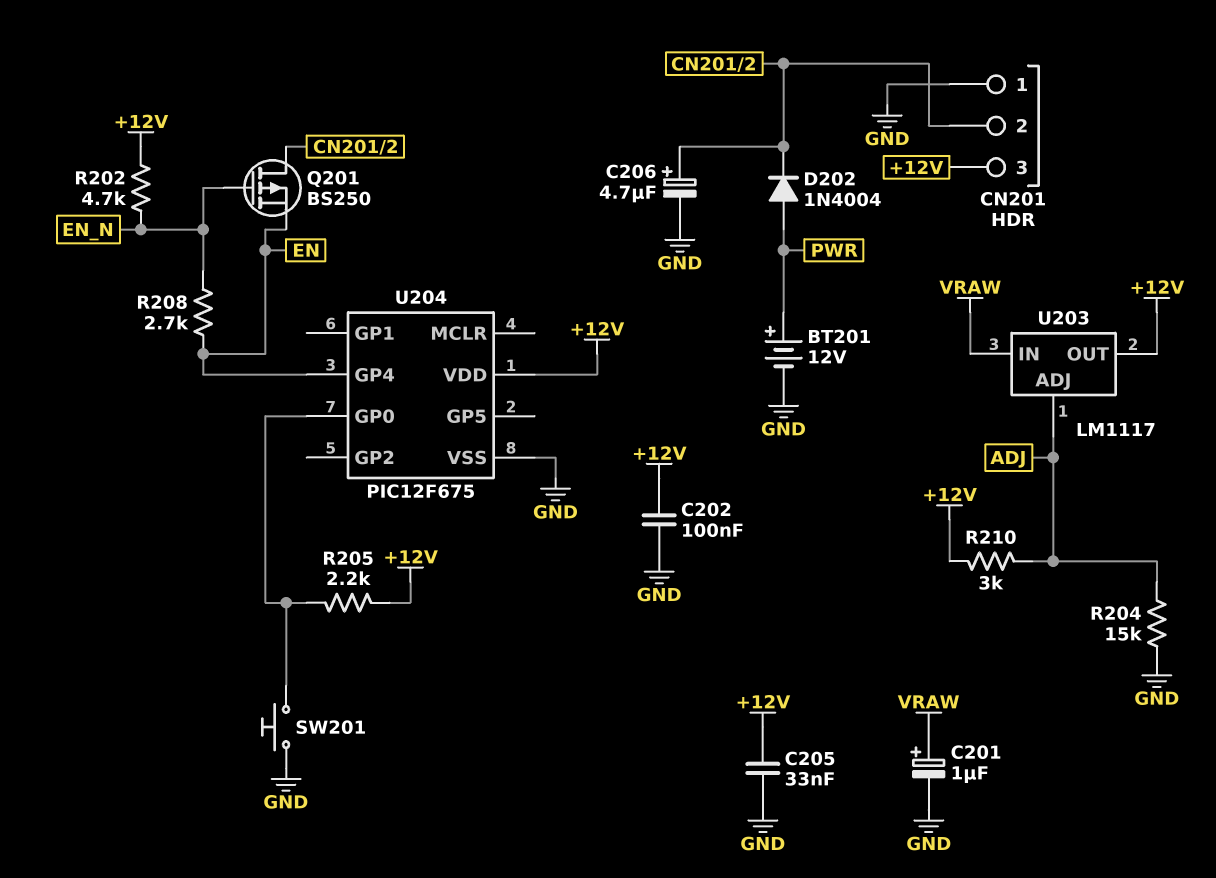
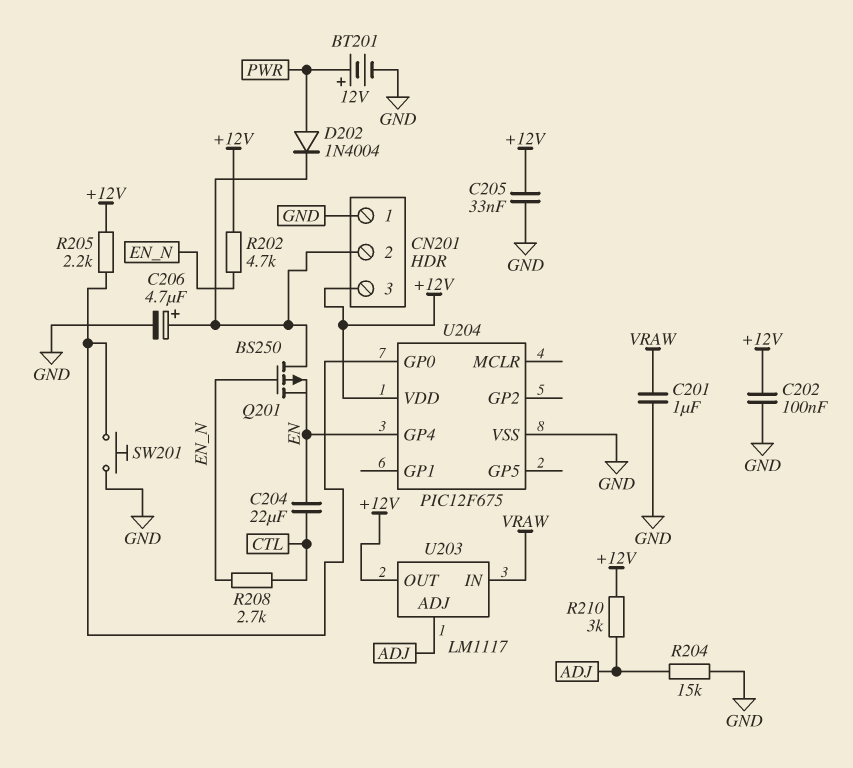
C201: 1uF (plus VRAW, minus GND) -> 1uF (GND, VRAW)
C204: none -> 22uF (CTL, EN)
R208: 2.7k (EN, EN_N) -> 2.7k (CTL, EN_N)

